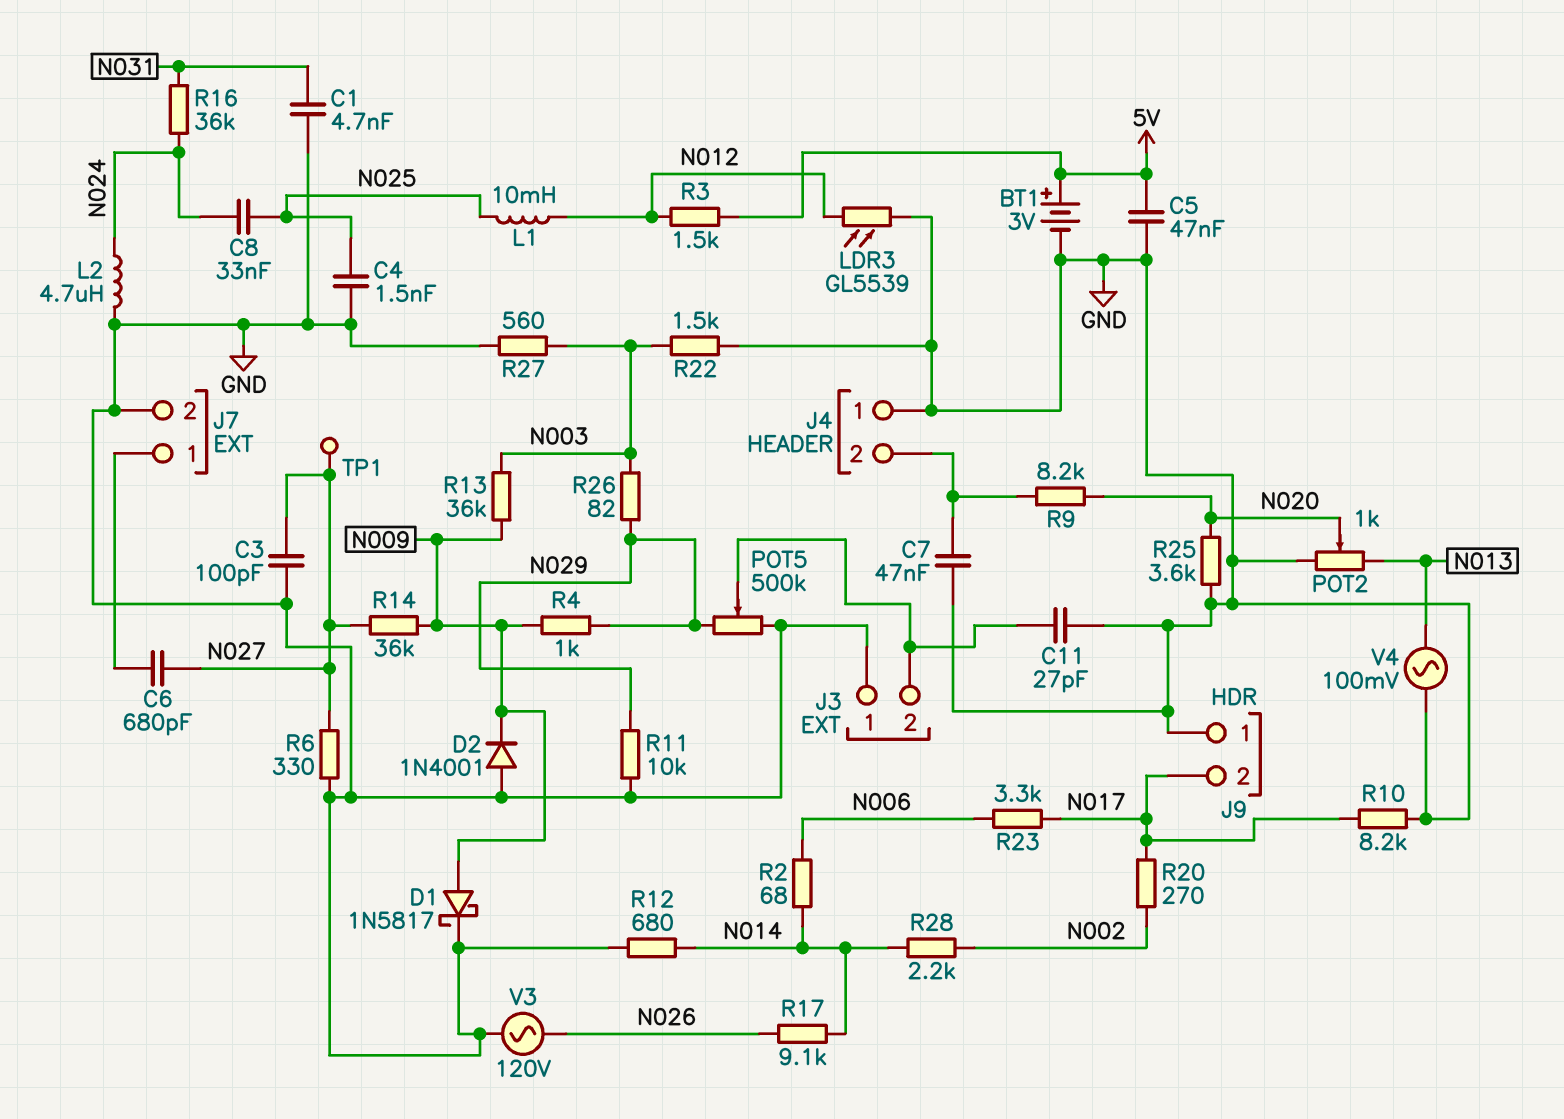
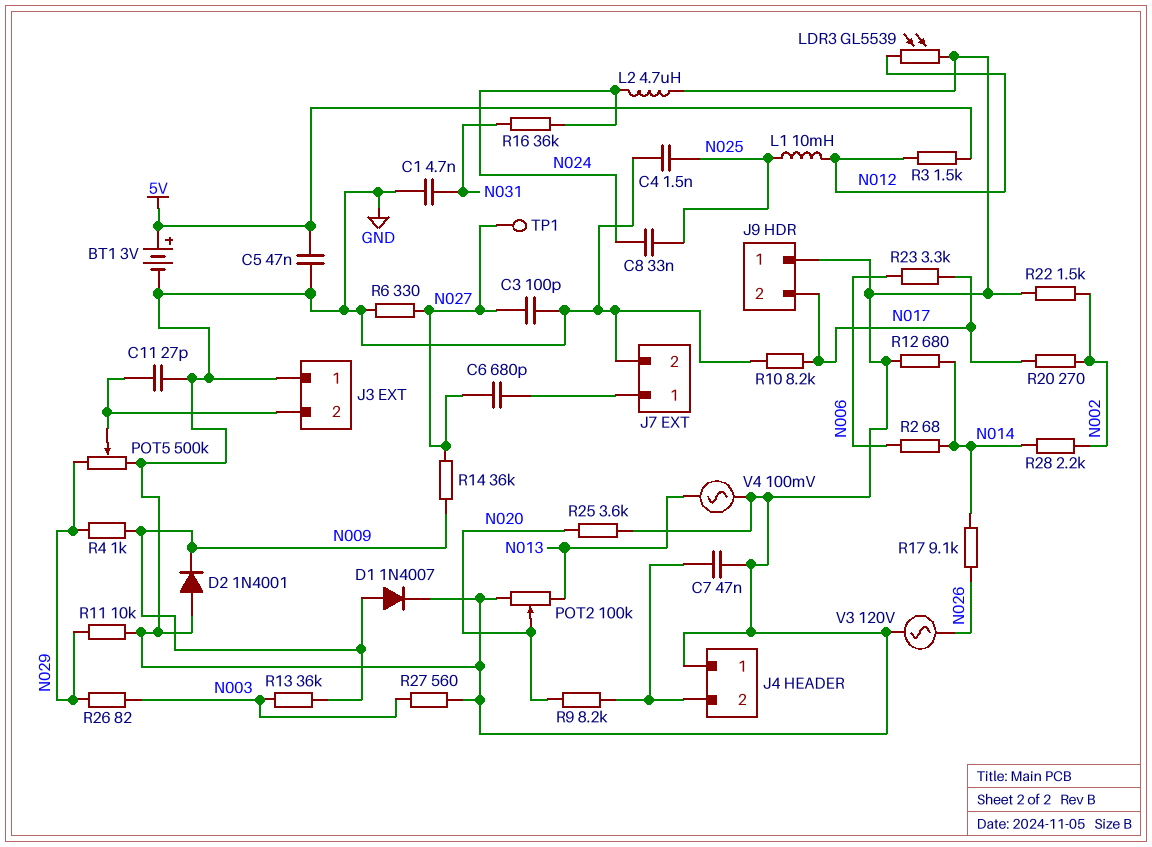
D1: schottky 1N5817 (A N009, K GND) -> diode 1N4007 (A N009, K GND)
POT2: 1k (GND, N013, wiper N020) -> 100k (GND, N013, wiper N020)
R22: 1.5k (GND, N003) -> 1.5k (GND, N002)

